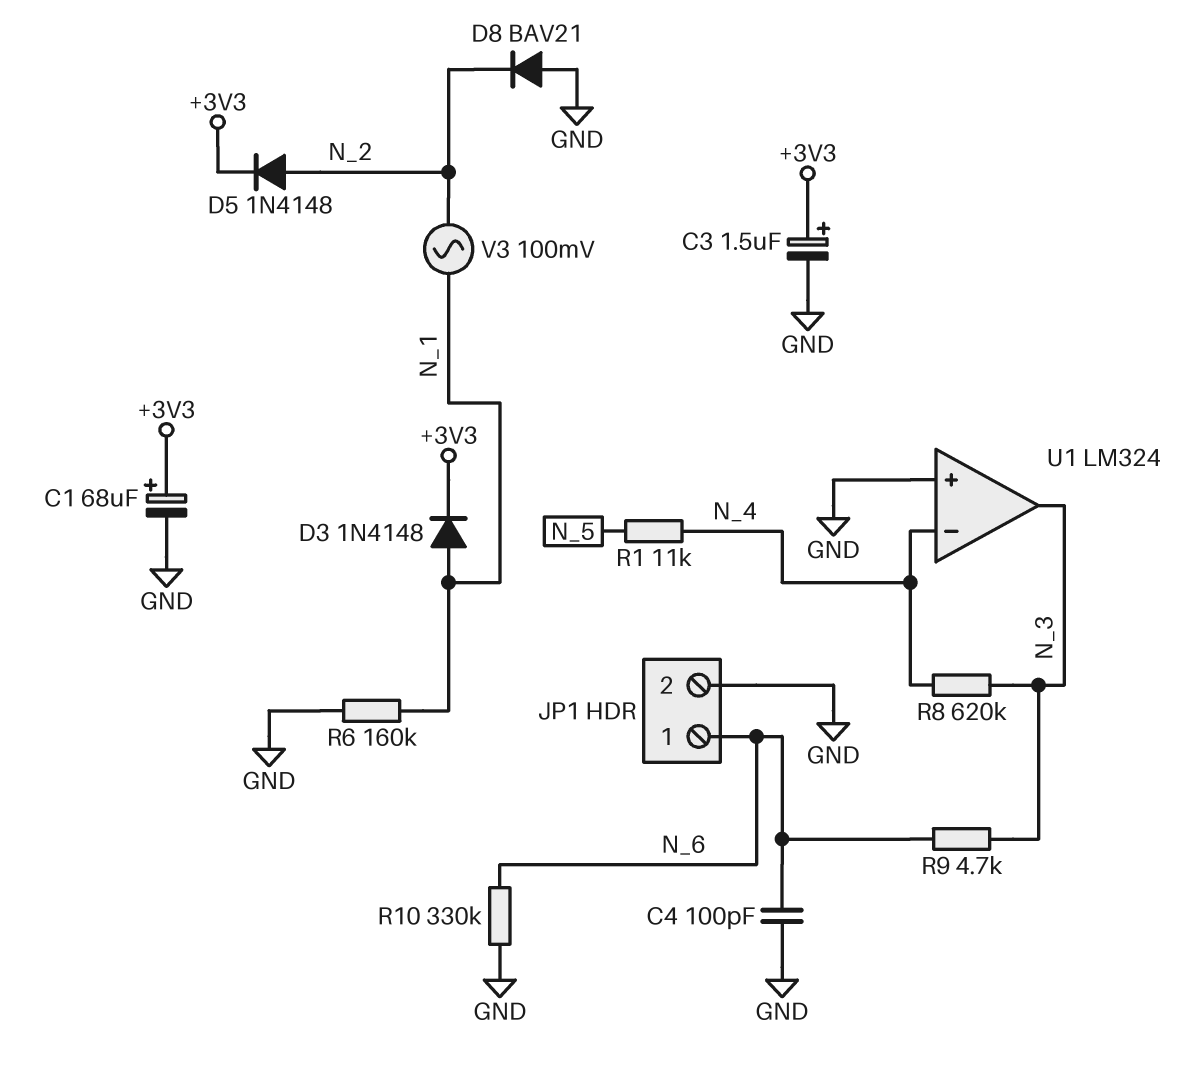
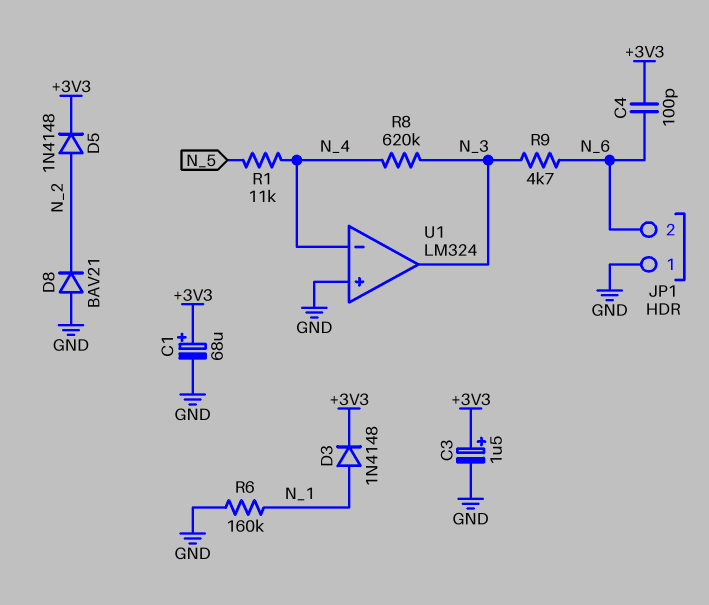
C4: 100pF (GND, N_6) -> 100pF (+3V3, N_6)
JP1 pin 1: N_6 -> GND
JP1 pin 2: GND -> N_6
R10: 330k (GND, N_6) -> none
V3: AC 100mV (N_1, N_2) -> none

